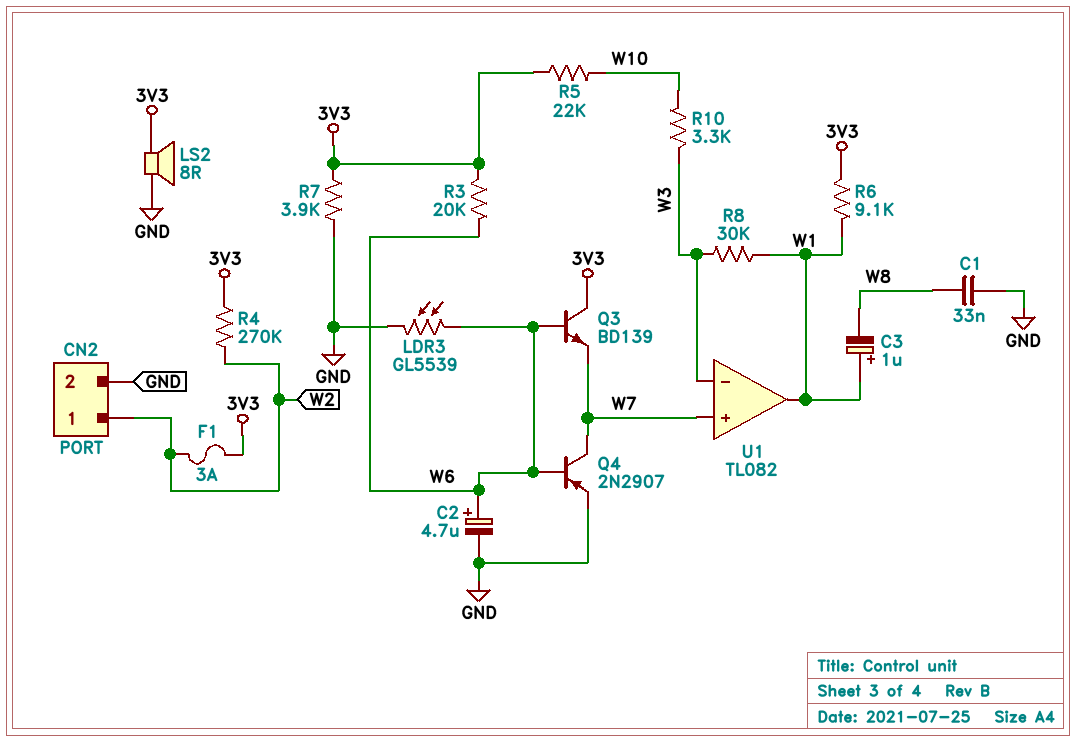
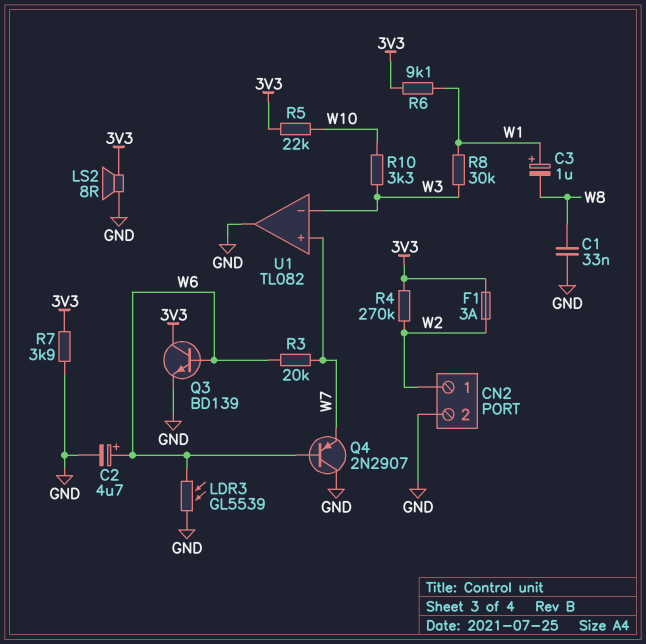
Q3: NPN BD139 (B W6, C 3V3, E W7) -> NPN BD139 (B W6, C 3V3, E GND)
Q4: PNP 2N2907 (B W6, C W7, E GND) -> PNP 2N2907 (B W6, C GND, E W7)
R3: 20k (3V3, W6) -> 20k (W6, W7)
U1 pin out: W1 -> GND

